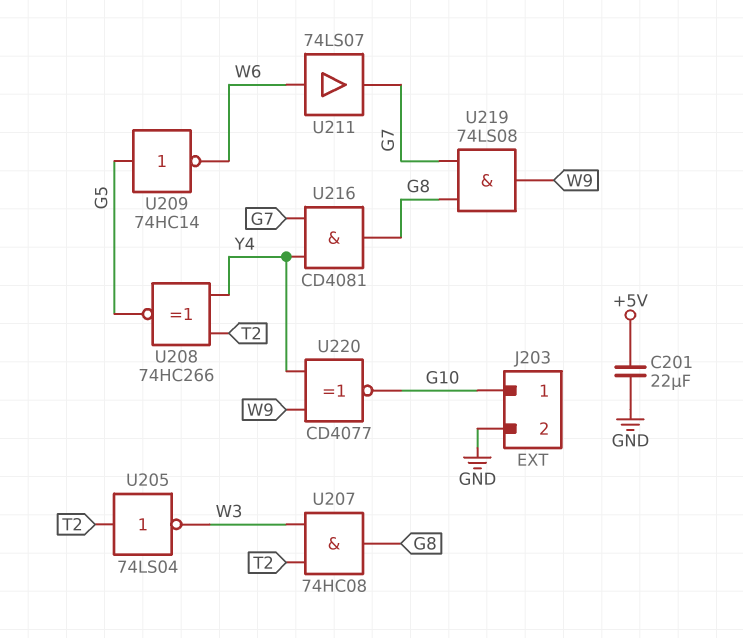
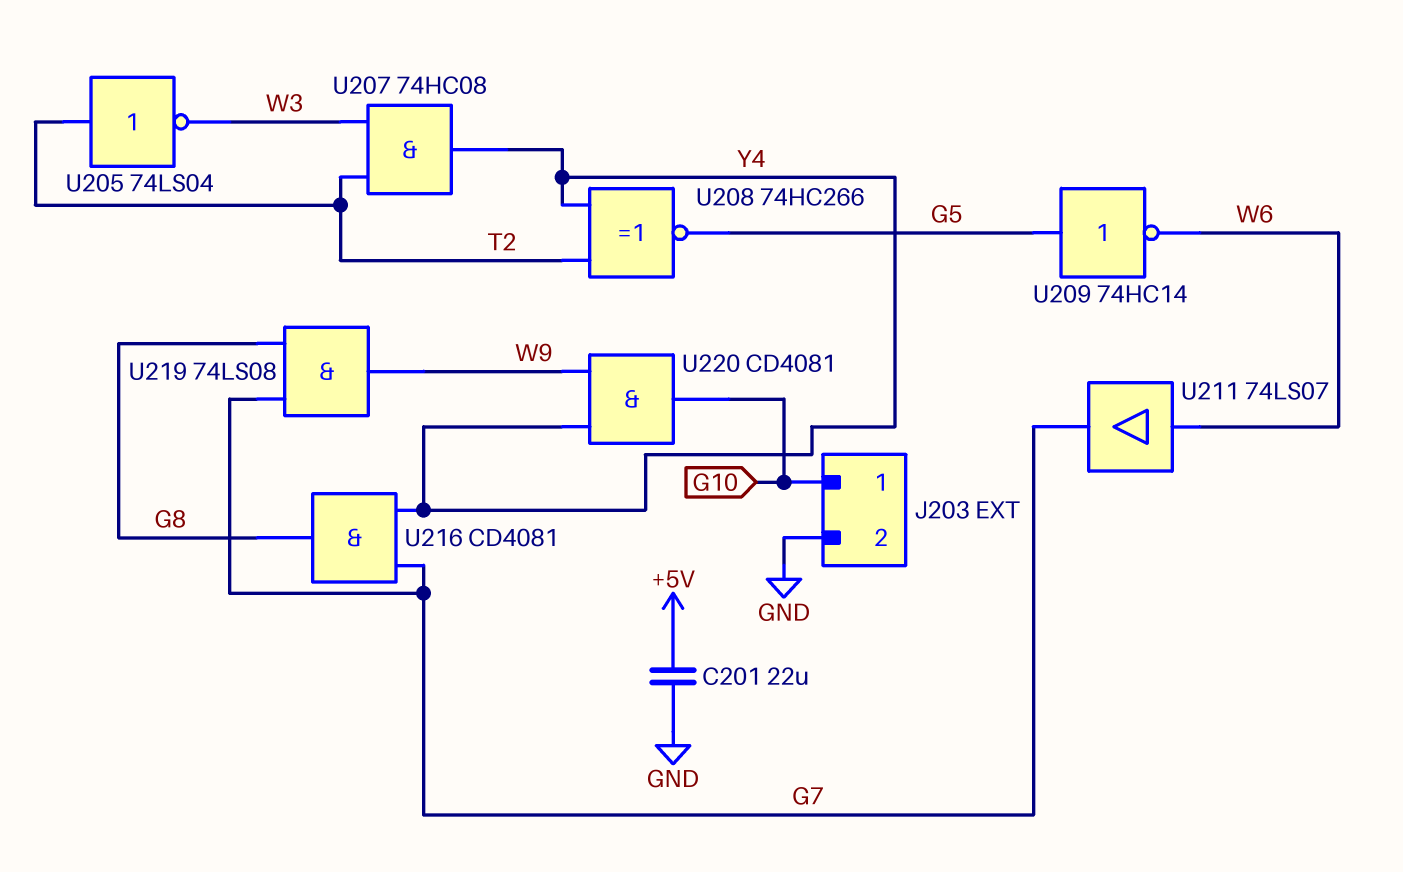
U207: AND 74HC08 (in T2, in W3, out G8) -> AND 74HC08 (in T2, in W3, out Y4)
U220: XNOR CD4077 (in W9, in Y4, out G10) -> AND CD4081 (in W9, in Y4, out G10)

